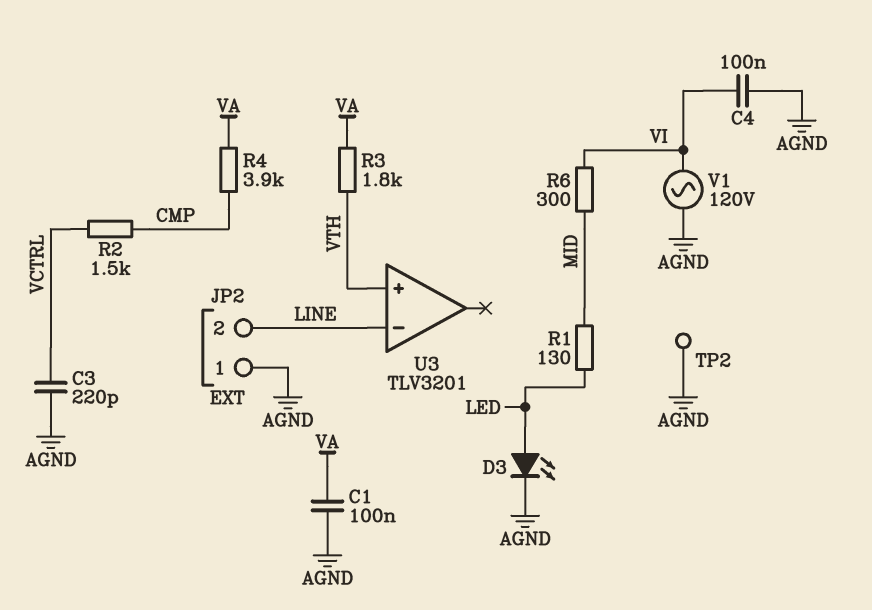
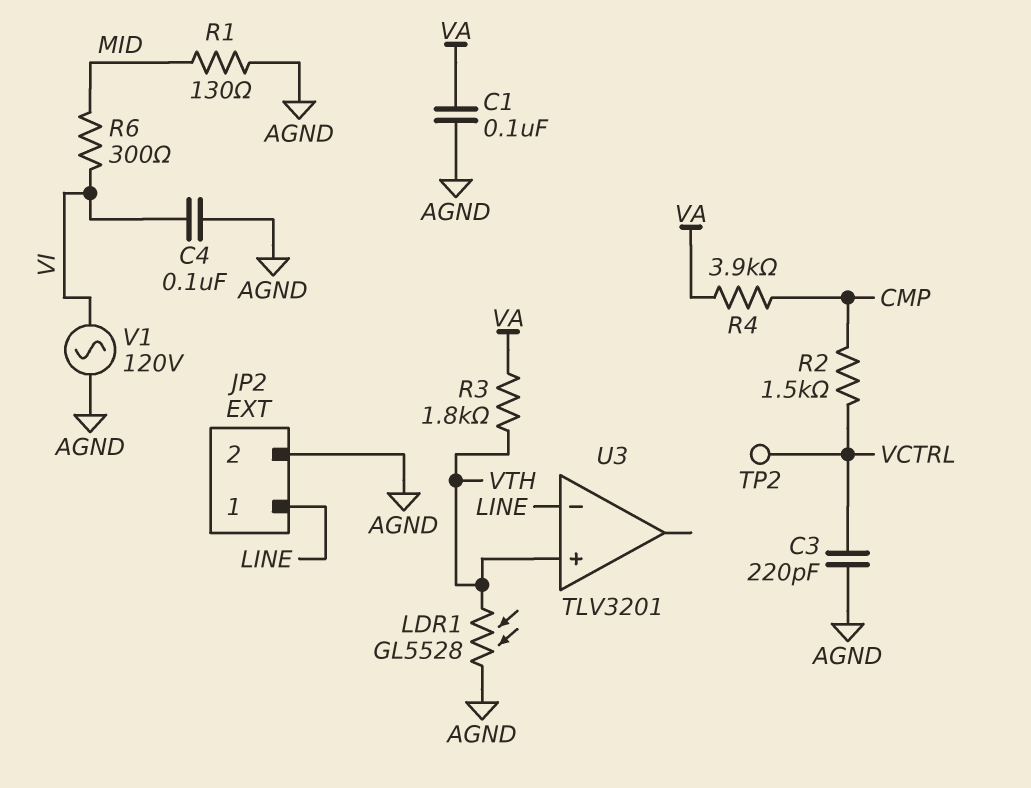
D3: LED (A LED, K AGND) -> none
JP2 pin 1: AGND -> LINE
JP2 pin 2: LINE -> AGND
LDR1: none -> GL5528 (AGND, VTH)
R1: 130 (LED, MID) -> 130 (AGND, MID)
TP2: test point (AGND) -> test point (VCTRL)

